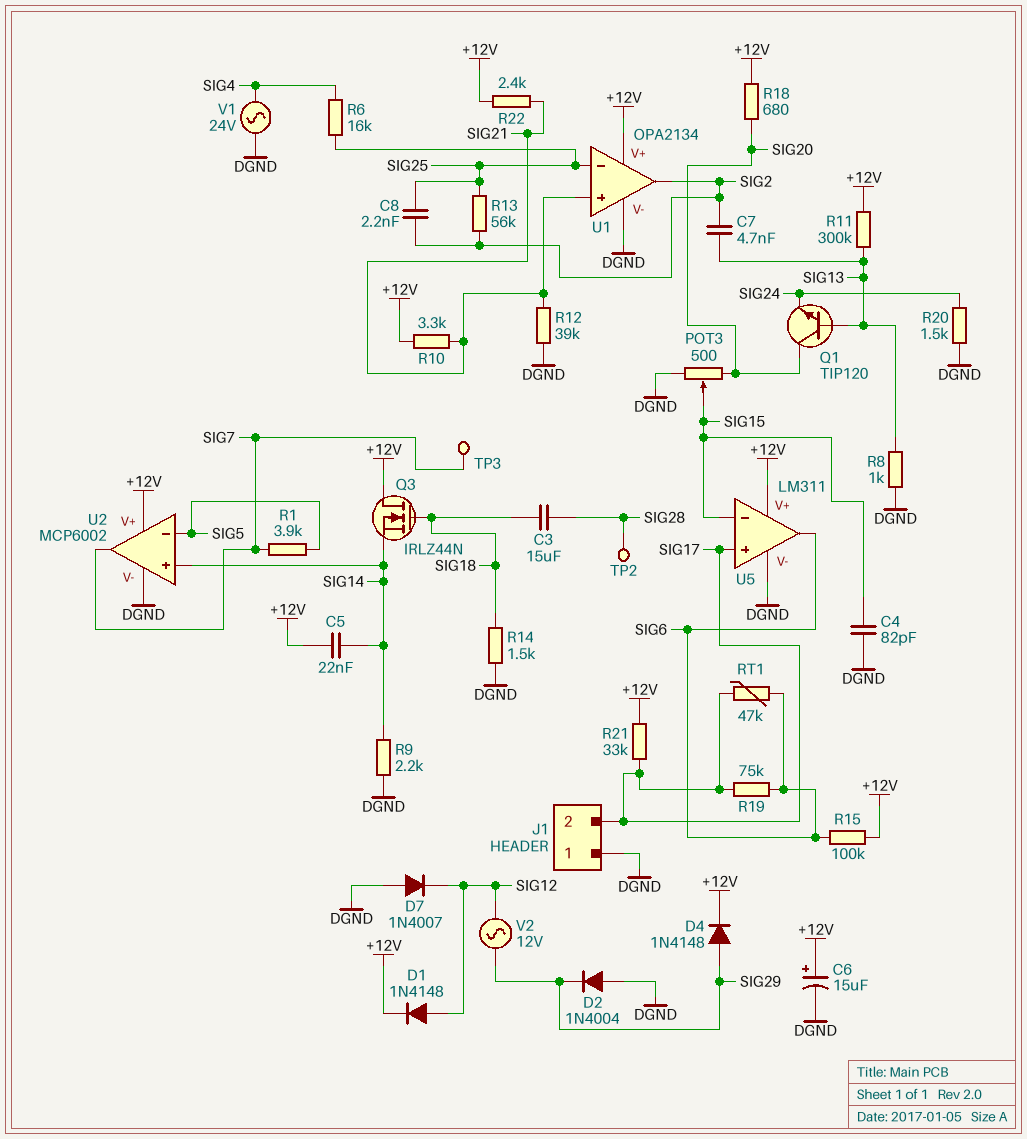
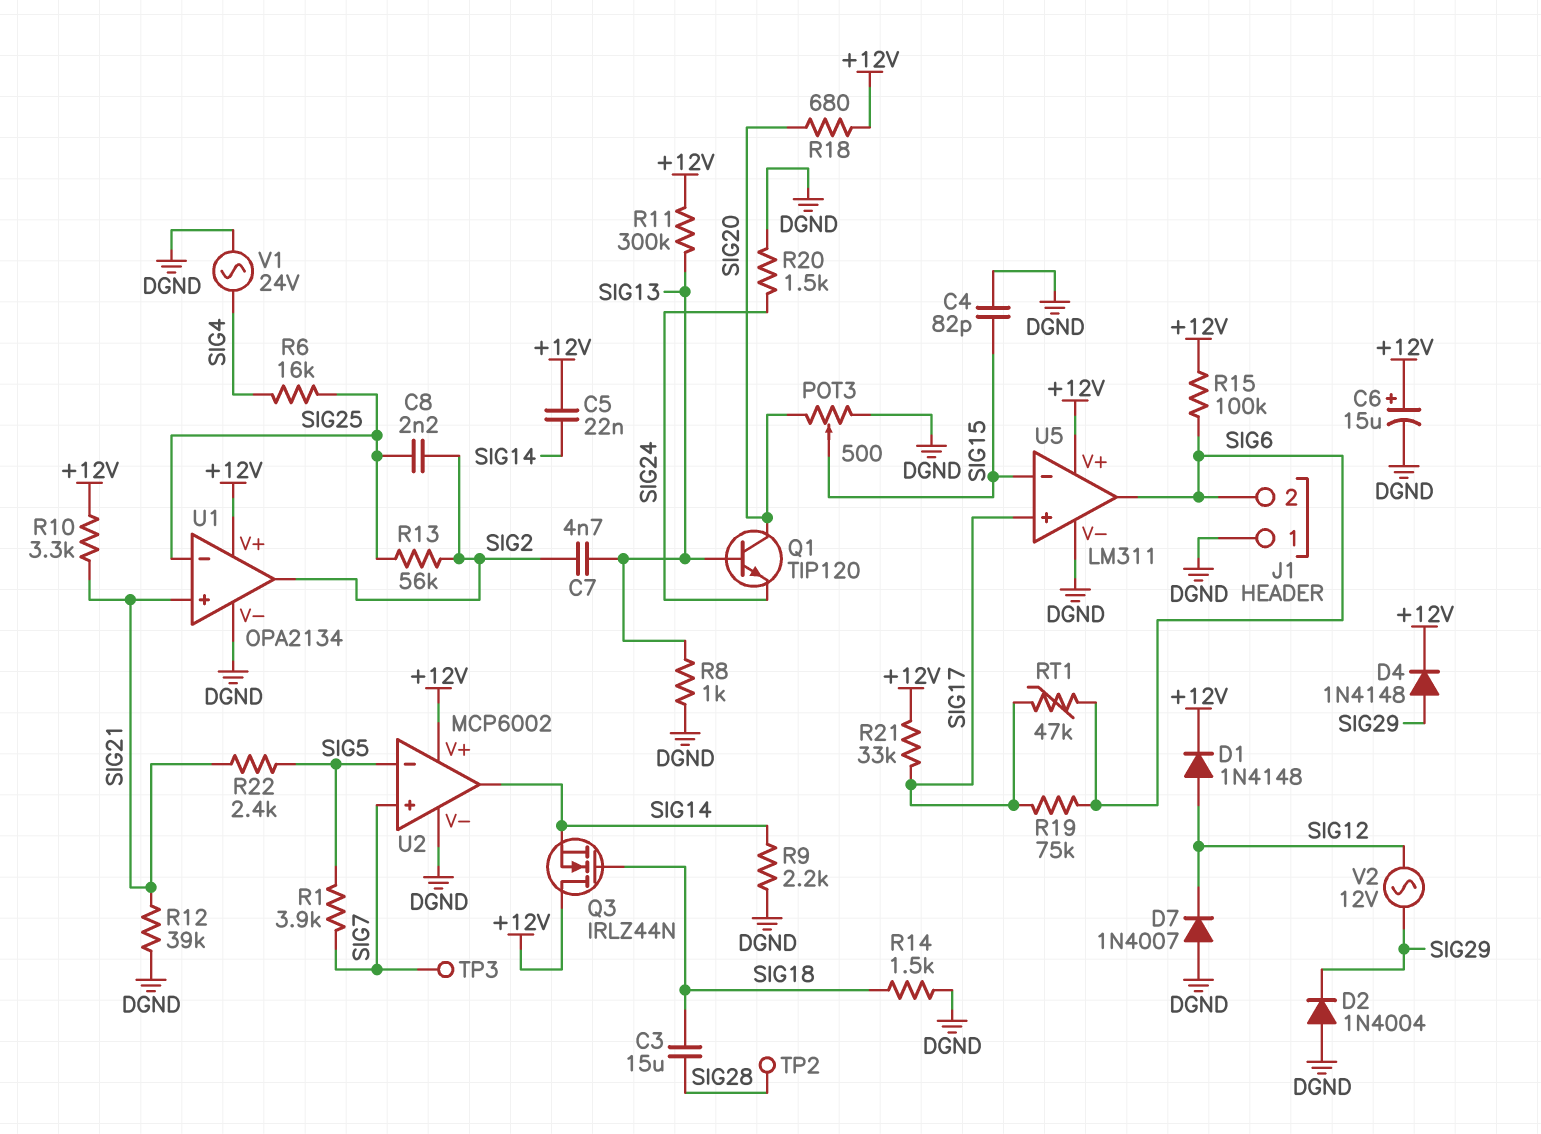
J1 pin 2: SIG17 -> SIG6
R22: 2.4k (+12V, SIG21) -> 2.4k (SIG5, SIG21)
U2 pin in+: SIG14 -> SIG7
U2 pin out: SIG7 -> SIG14

